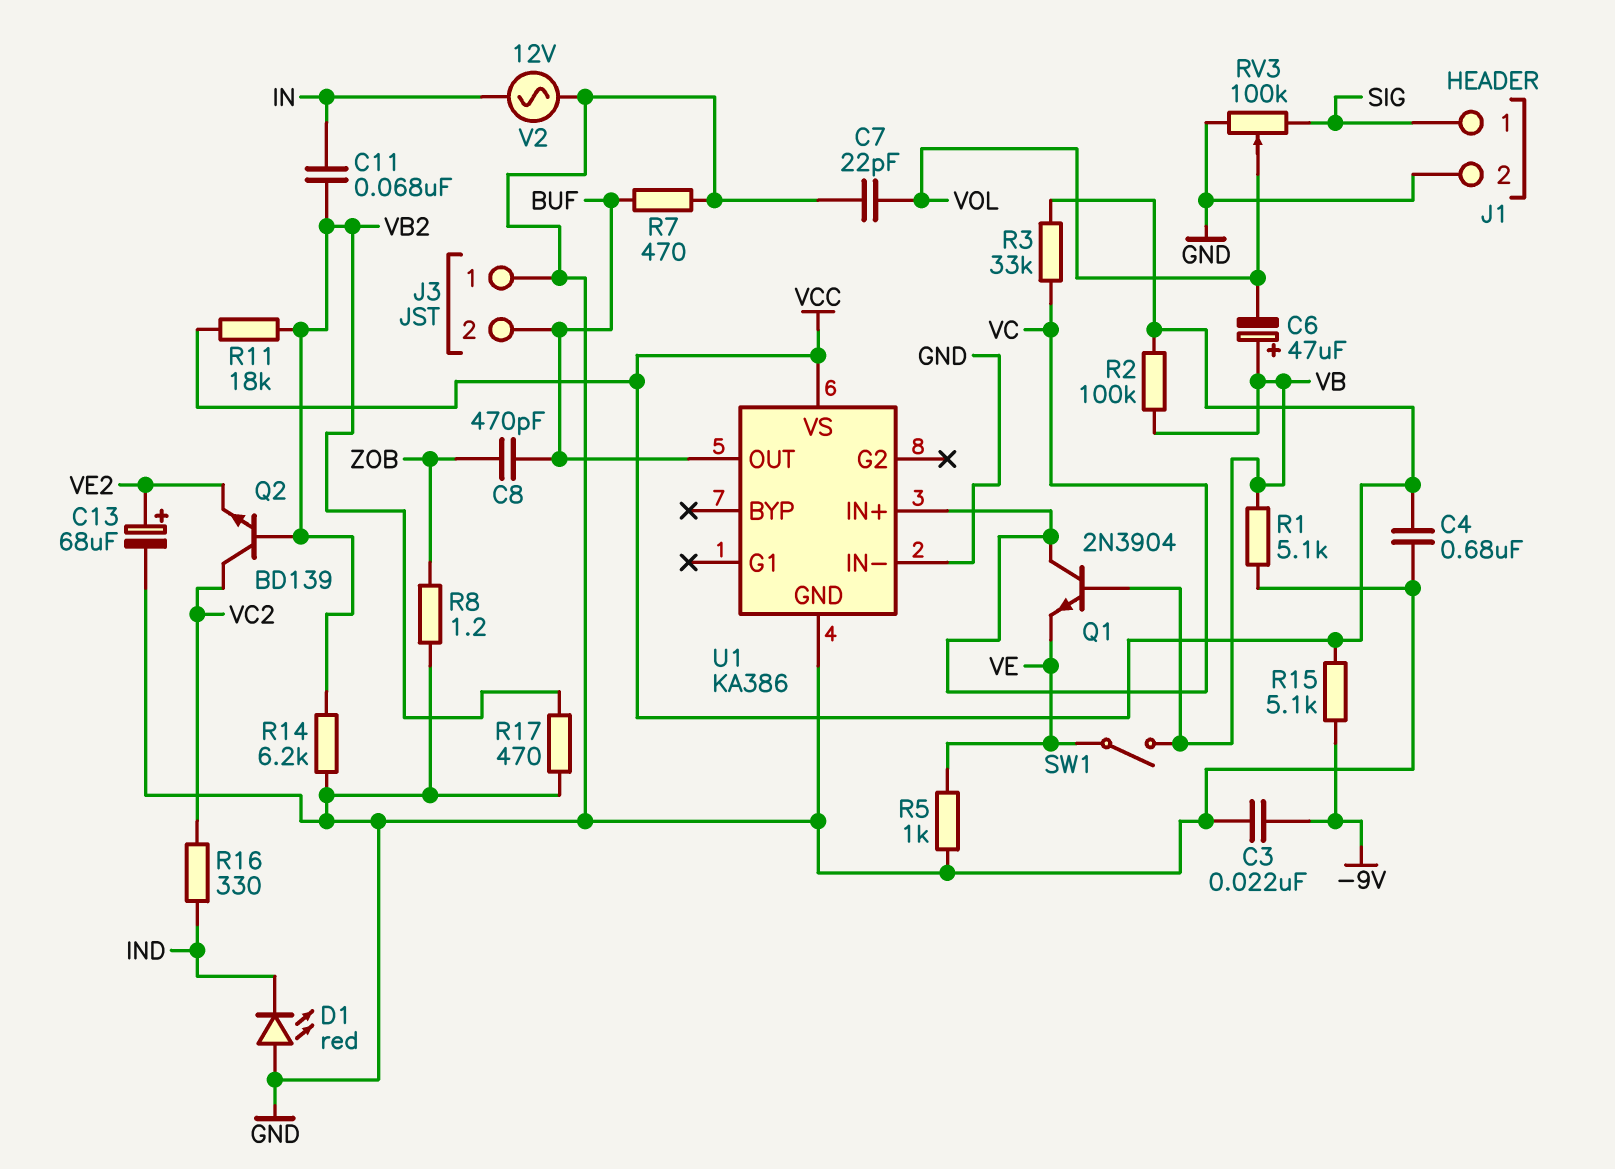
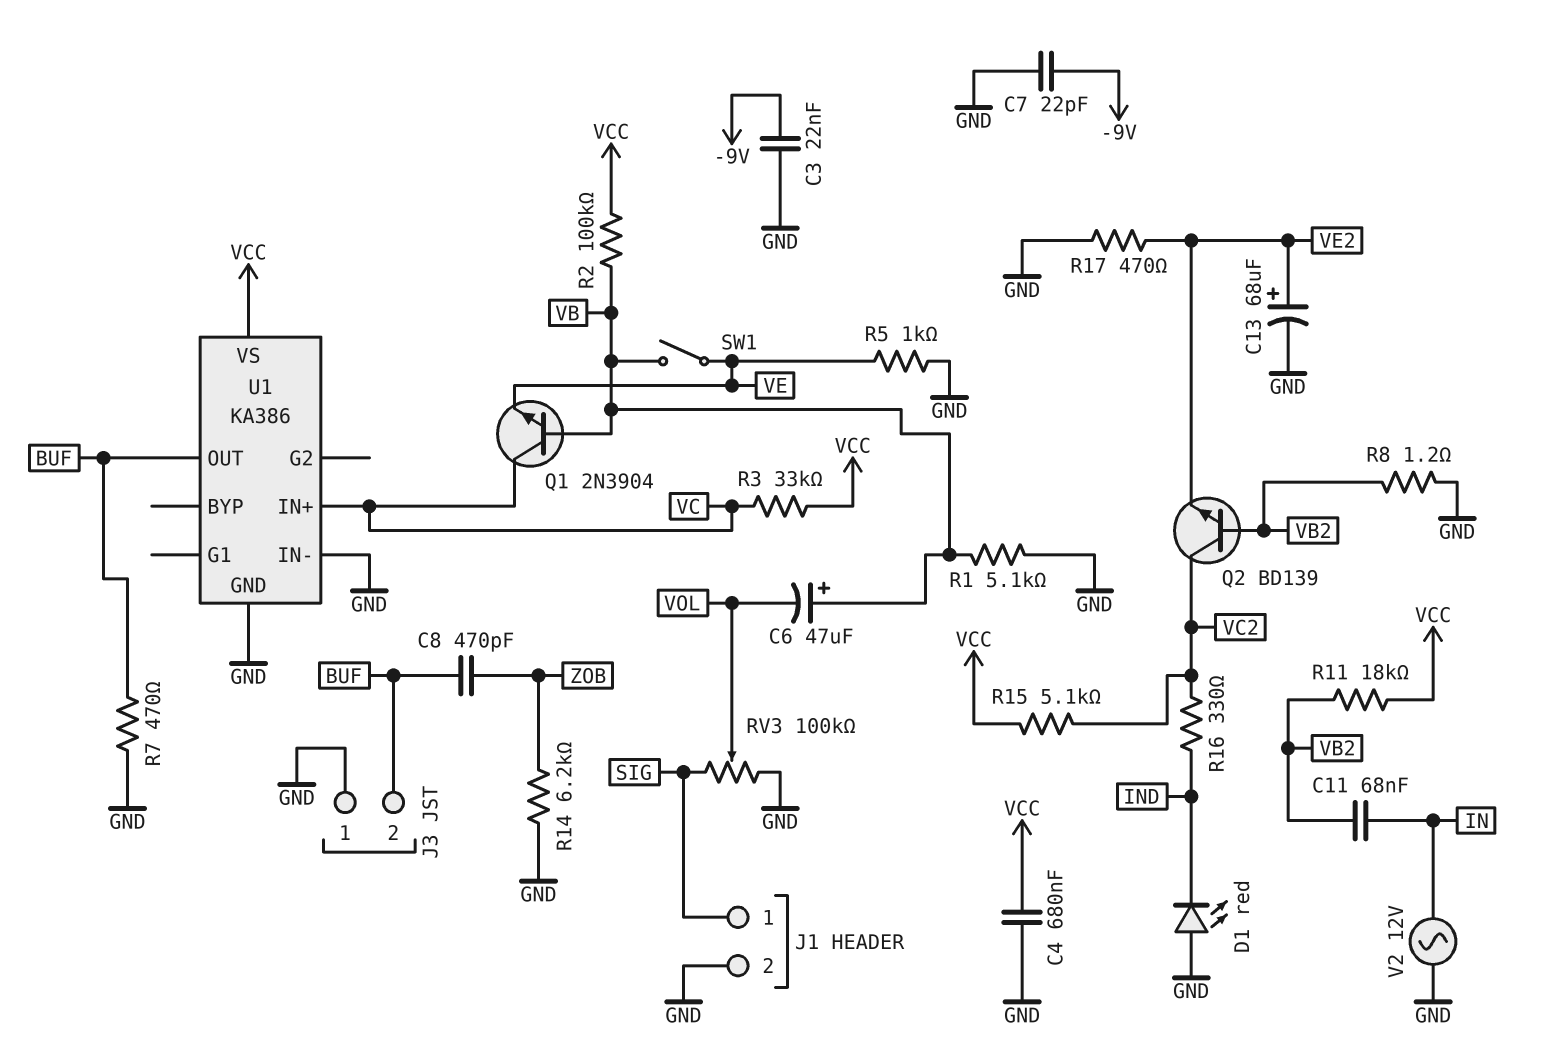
C7: 22pF (GND, VOL) -> 22pF (-9V, GND)
R8: 1.2 (GND, ZOB) -> 1.2 (GND, VB2)
R14: 6.2k (GND, VB2) -> 6.2k (GND, ZOB)
R15: 5.1k (-9V, VCC) -> 5.1k (VC2, VCC)
R17: 470 (GND, VB2) -> 470 (GND, VE2)

